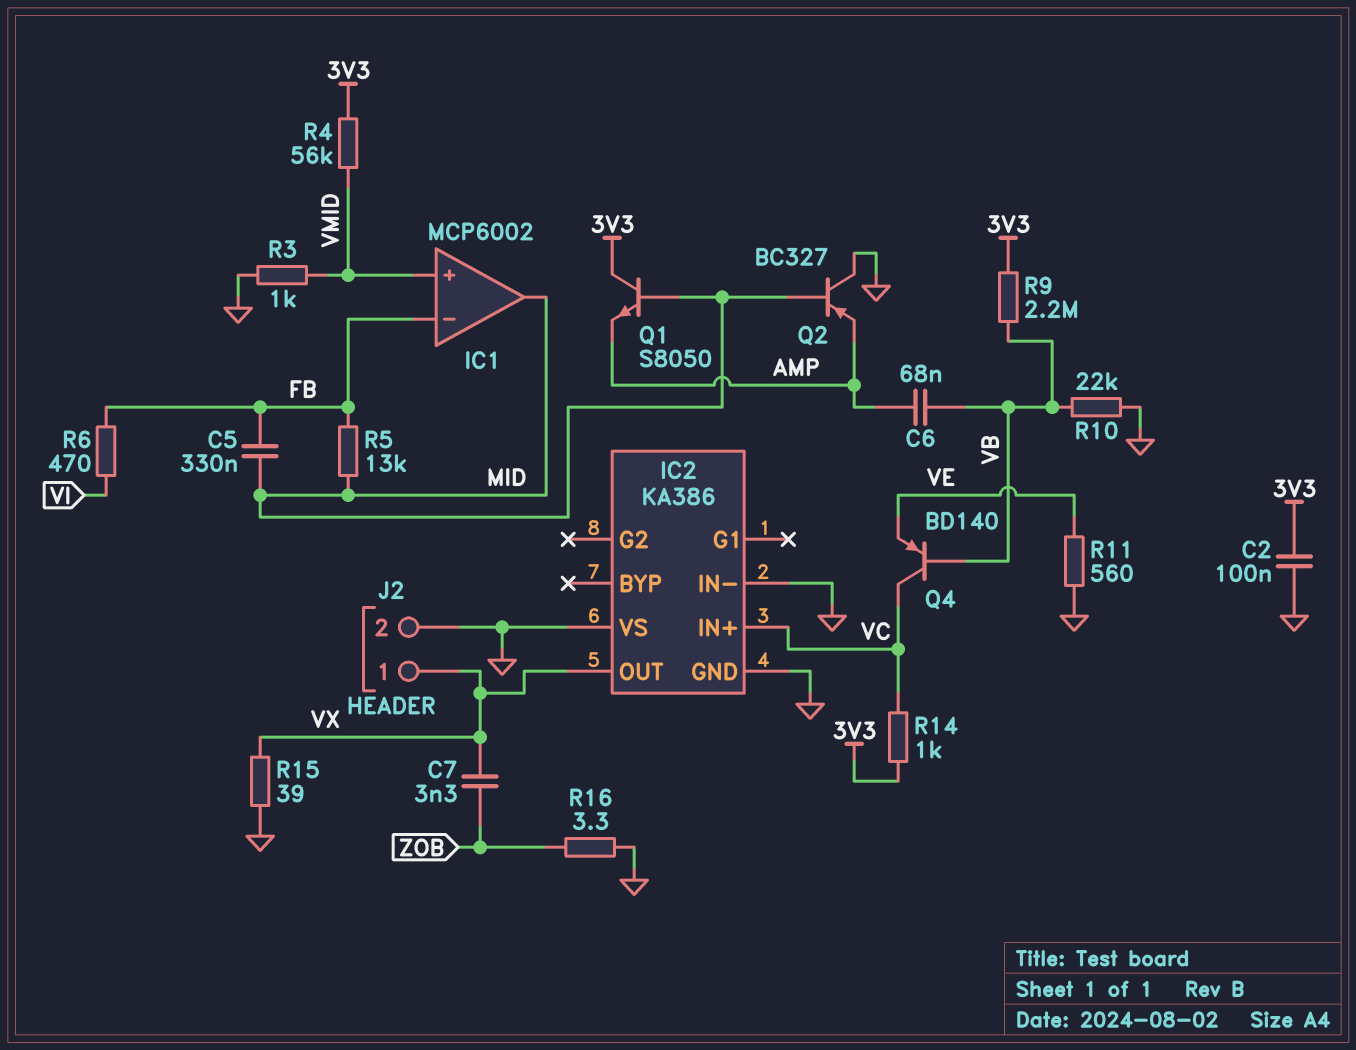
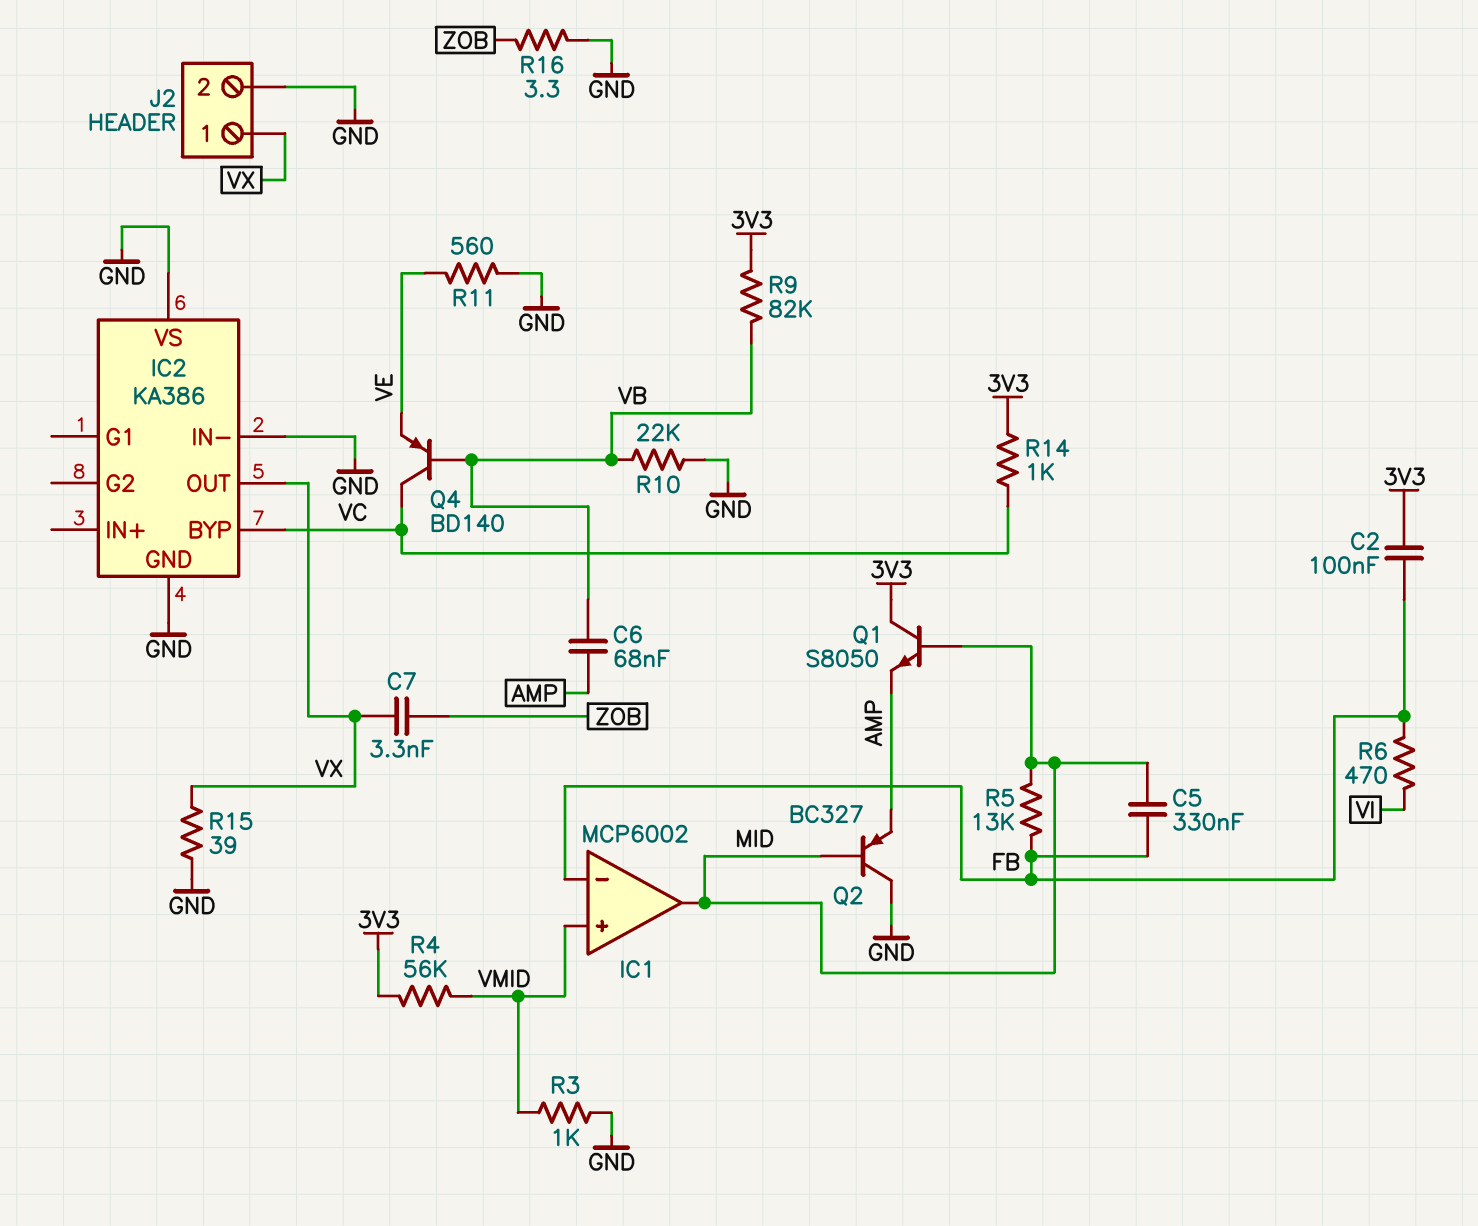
C2: 100nF (3V3, GND) -> 100nF (3V3, FB)
IC2 pin BYP: none -> VC
IC2 pin IN+: VC -> none
R9: 2.2M (3V3, VB) -> 82k (3V3, VB)

